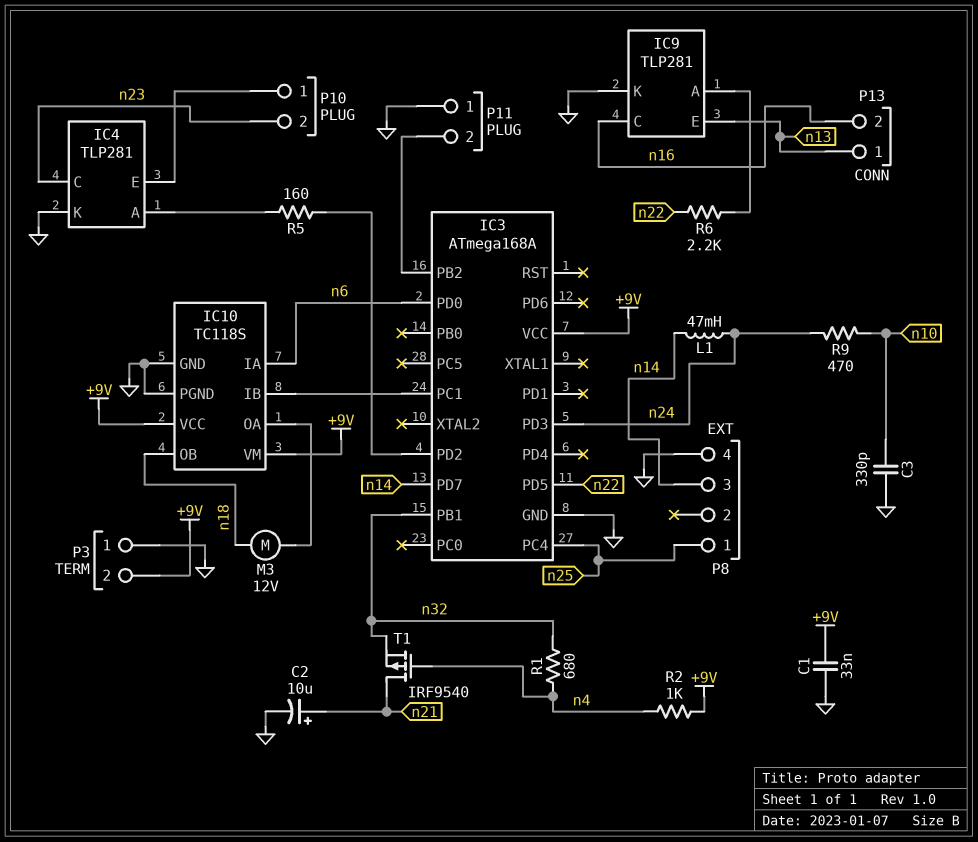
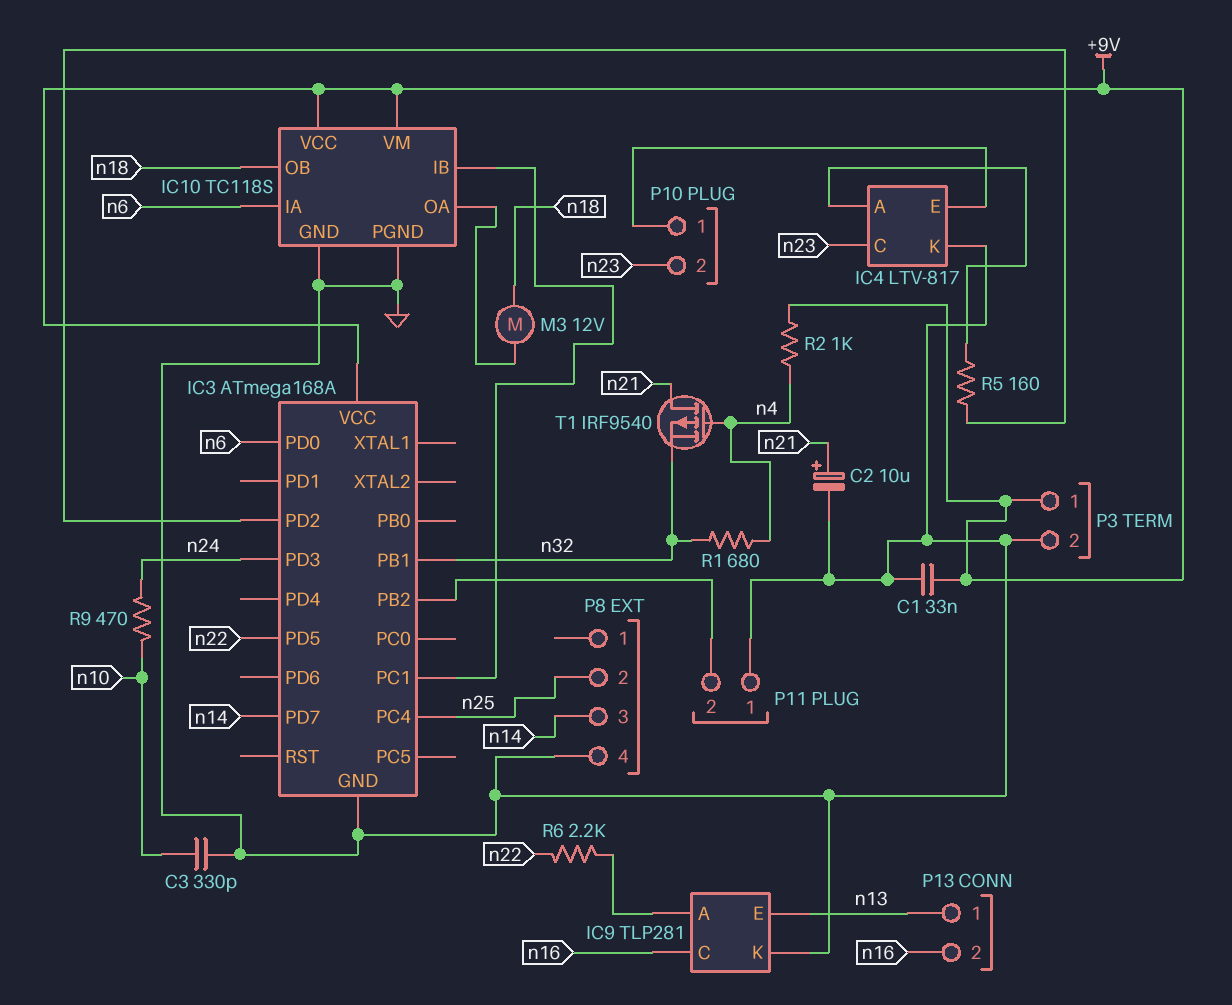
IC4: TLP281 -> LTV-817
L1: 47mH (n14, n24) -> none
P3 pin 1: GND -> +9V
P3 pin 2: +9V -> GND
P8 pin 1: n25 -> none
P8 pin 2: none -> n25

